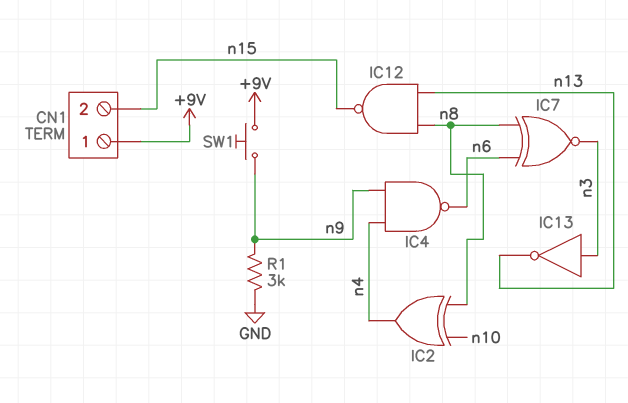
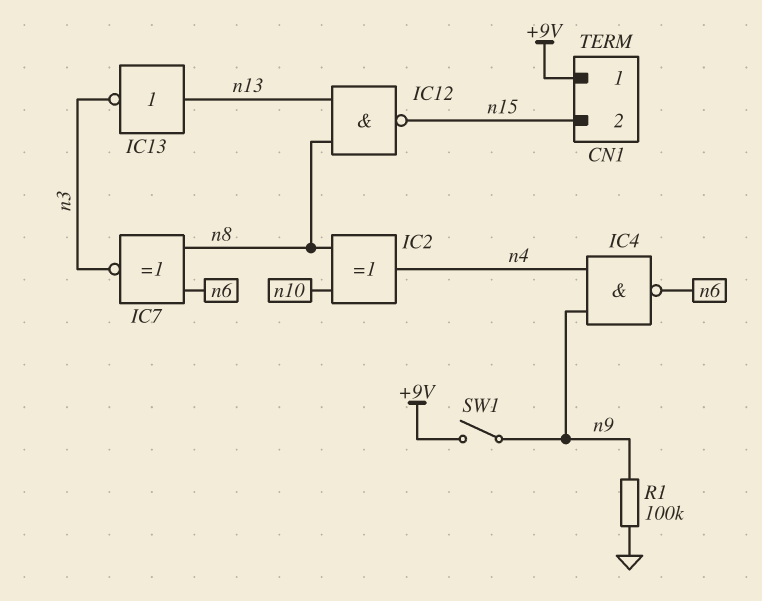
IC13: NOT (in n3, out n13) -> NOT (in n13, out n3)
R1: 3k (GND, n9) -> 100k (GND, n9)
SW1: button (+9V, n9) -> switch (+9V, n9)

